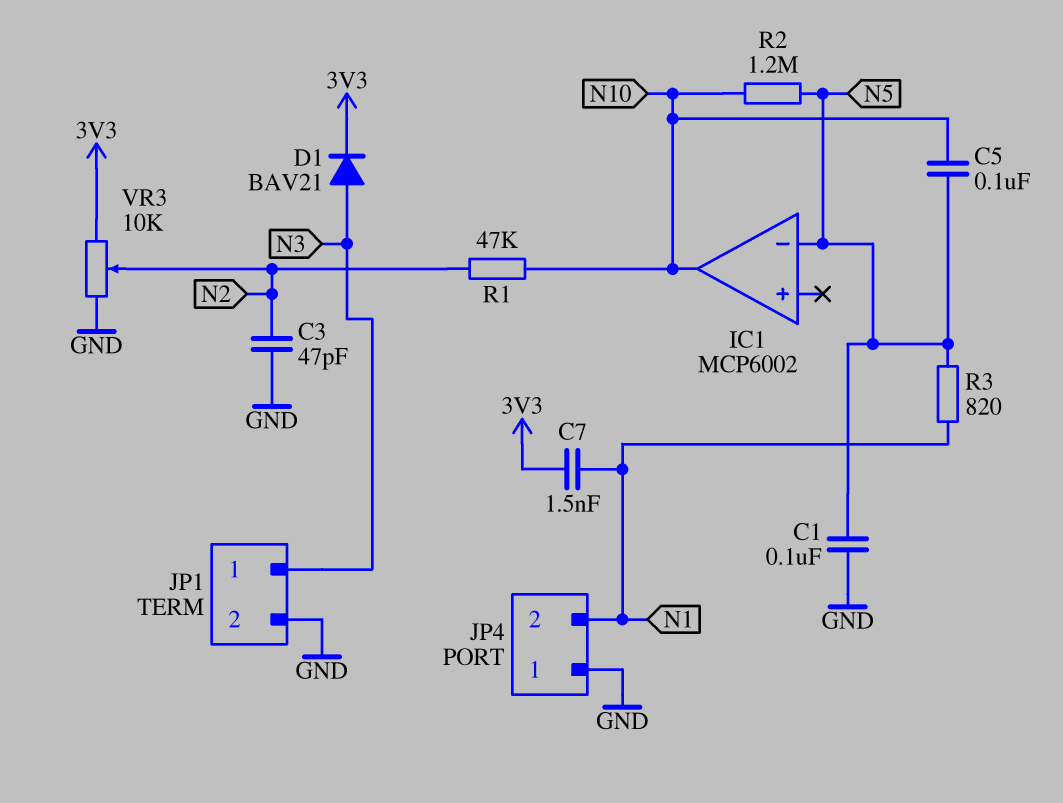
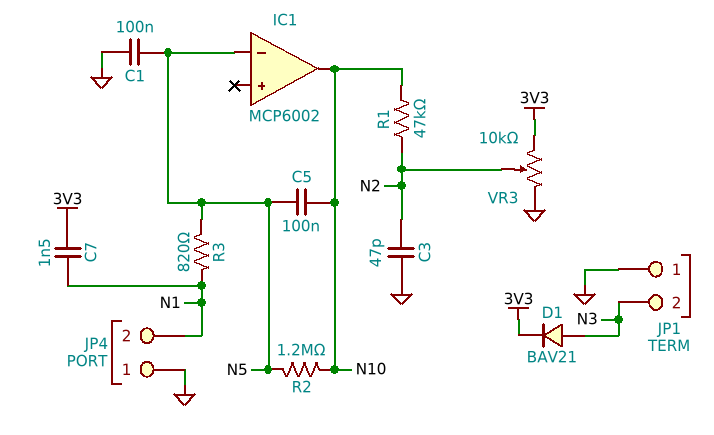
JP1 pin 1: N3 -> GND
JP1 pin 2: GND -> N3

